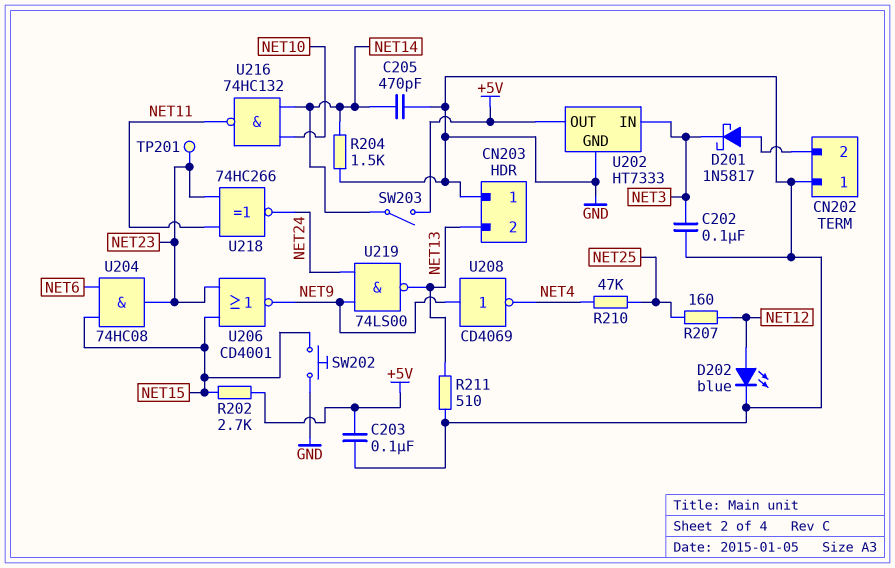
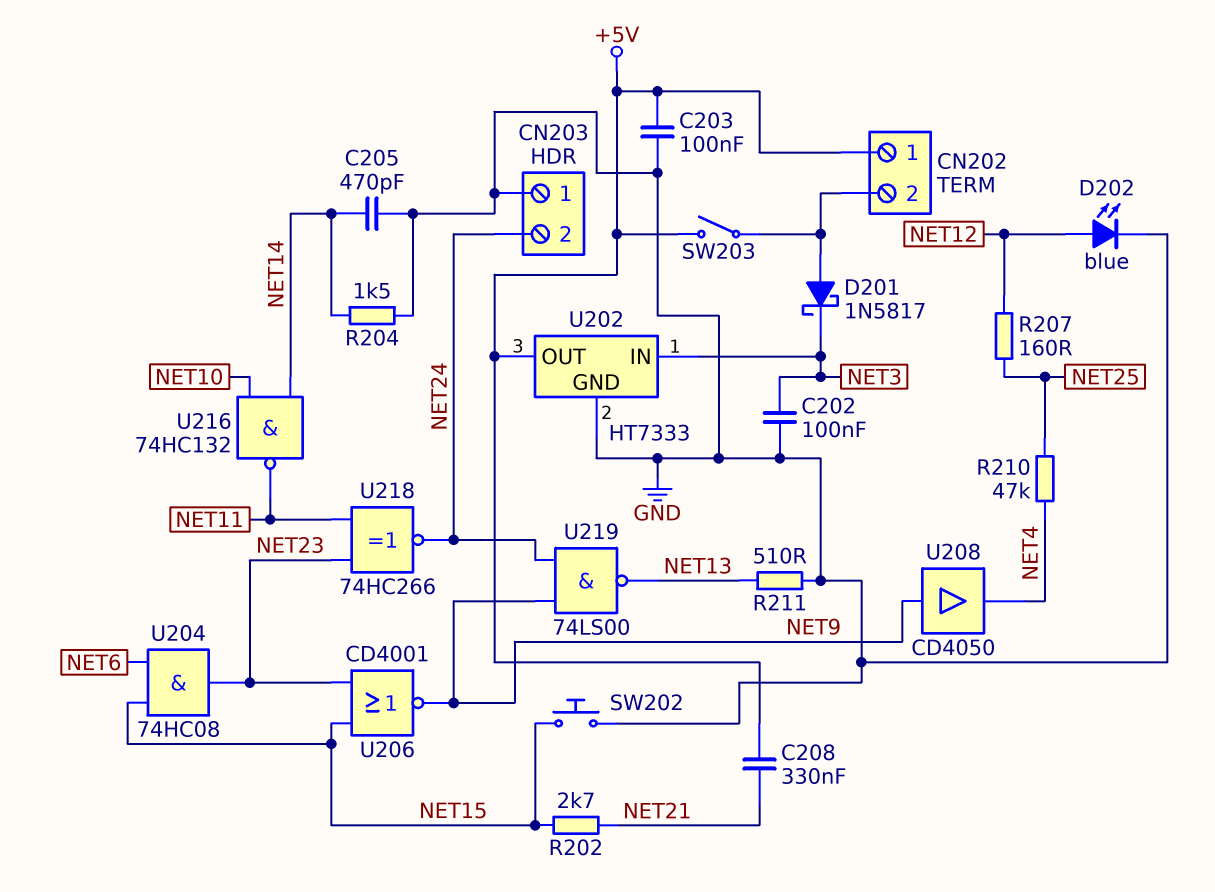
C208: none -> 330nF (+5V, NET21)
CN202 pin 1: GND -> +5V
CN203 pin 2: NET13 -> NET24
R202: 2.7k (+5V, NET15) -> 2.7k (NET15, NET21)
SW203: switch (+5V, NET14) -> switch (+5V, CN202/2)
TP201: test point (NET23) -> none
U208: NOT CD4069 (in NET9, out NET4) -> buffer CD4050 (in NET9, out NET4)

